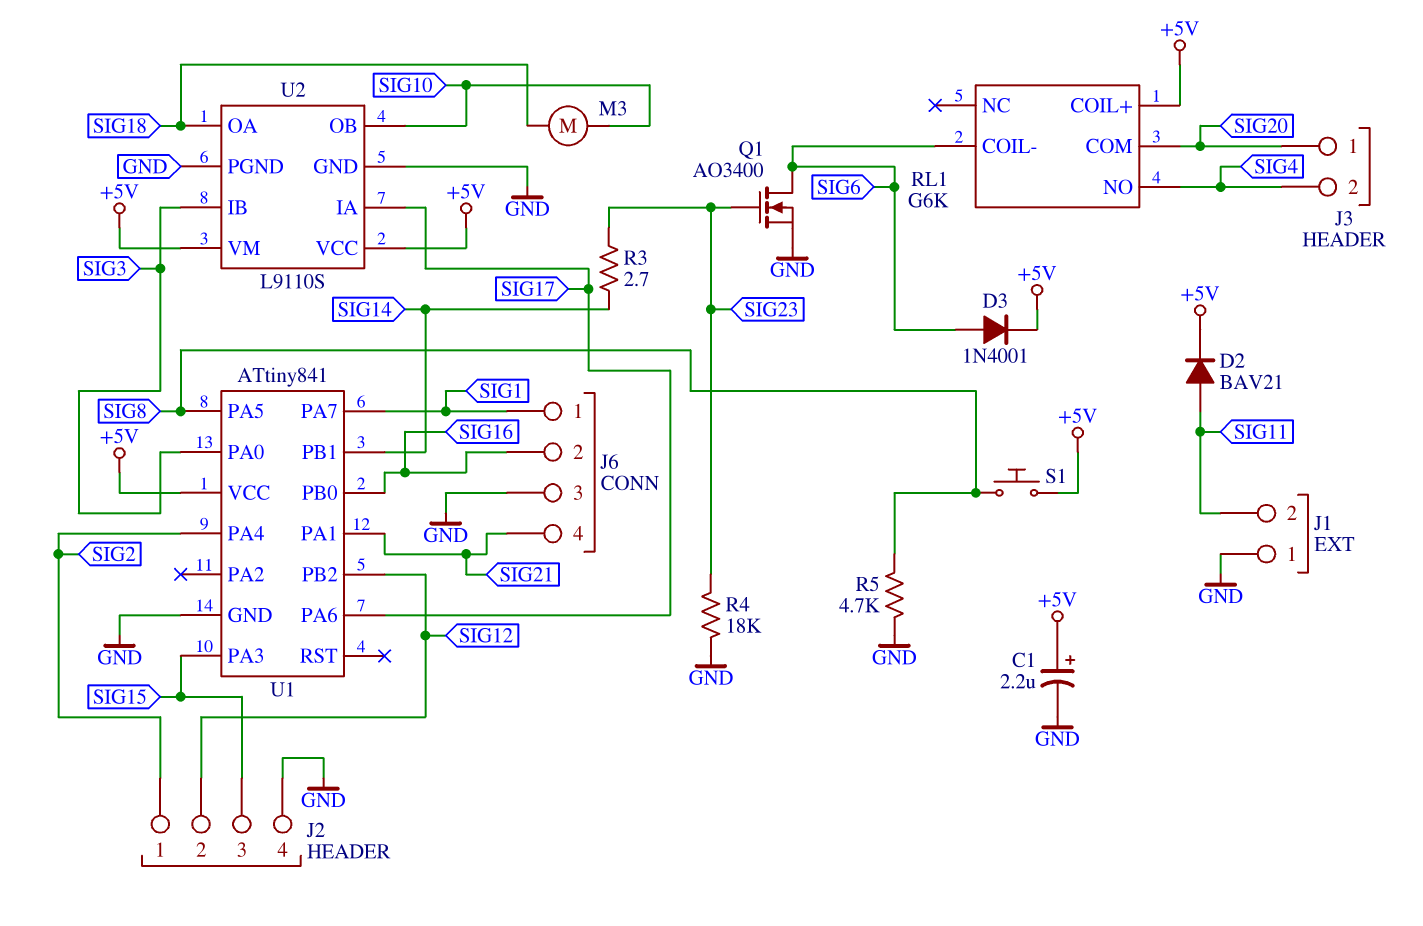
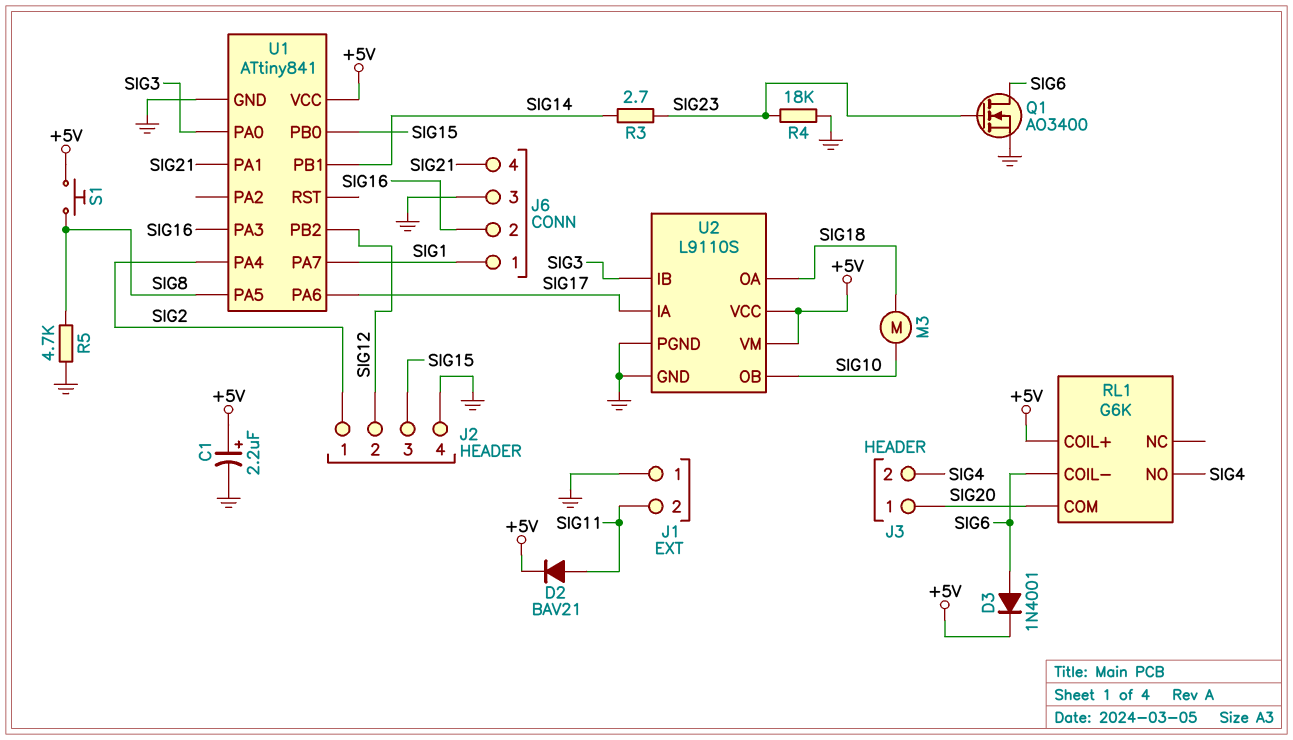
U1 pin PA3: SIG15 -> SIG16
U1 pin PB0: SIG16 -> SIG15

